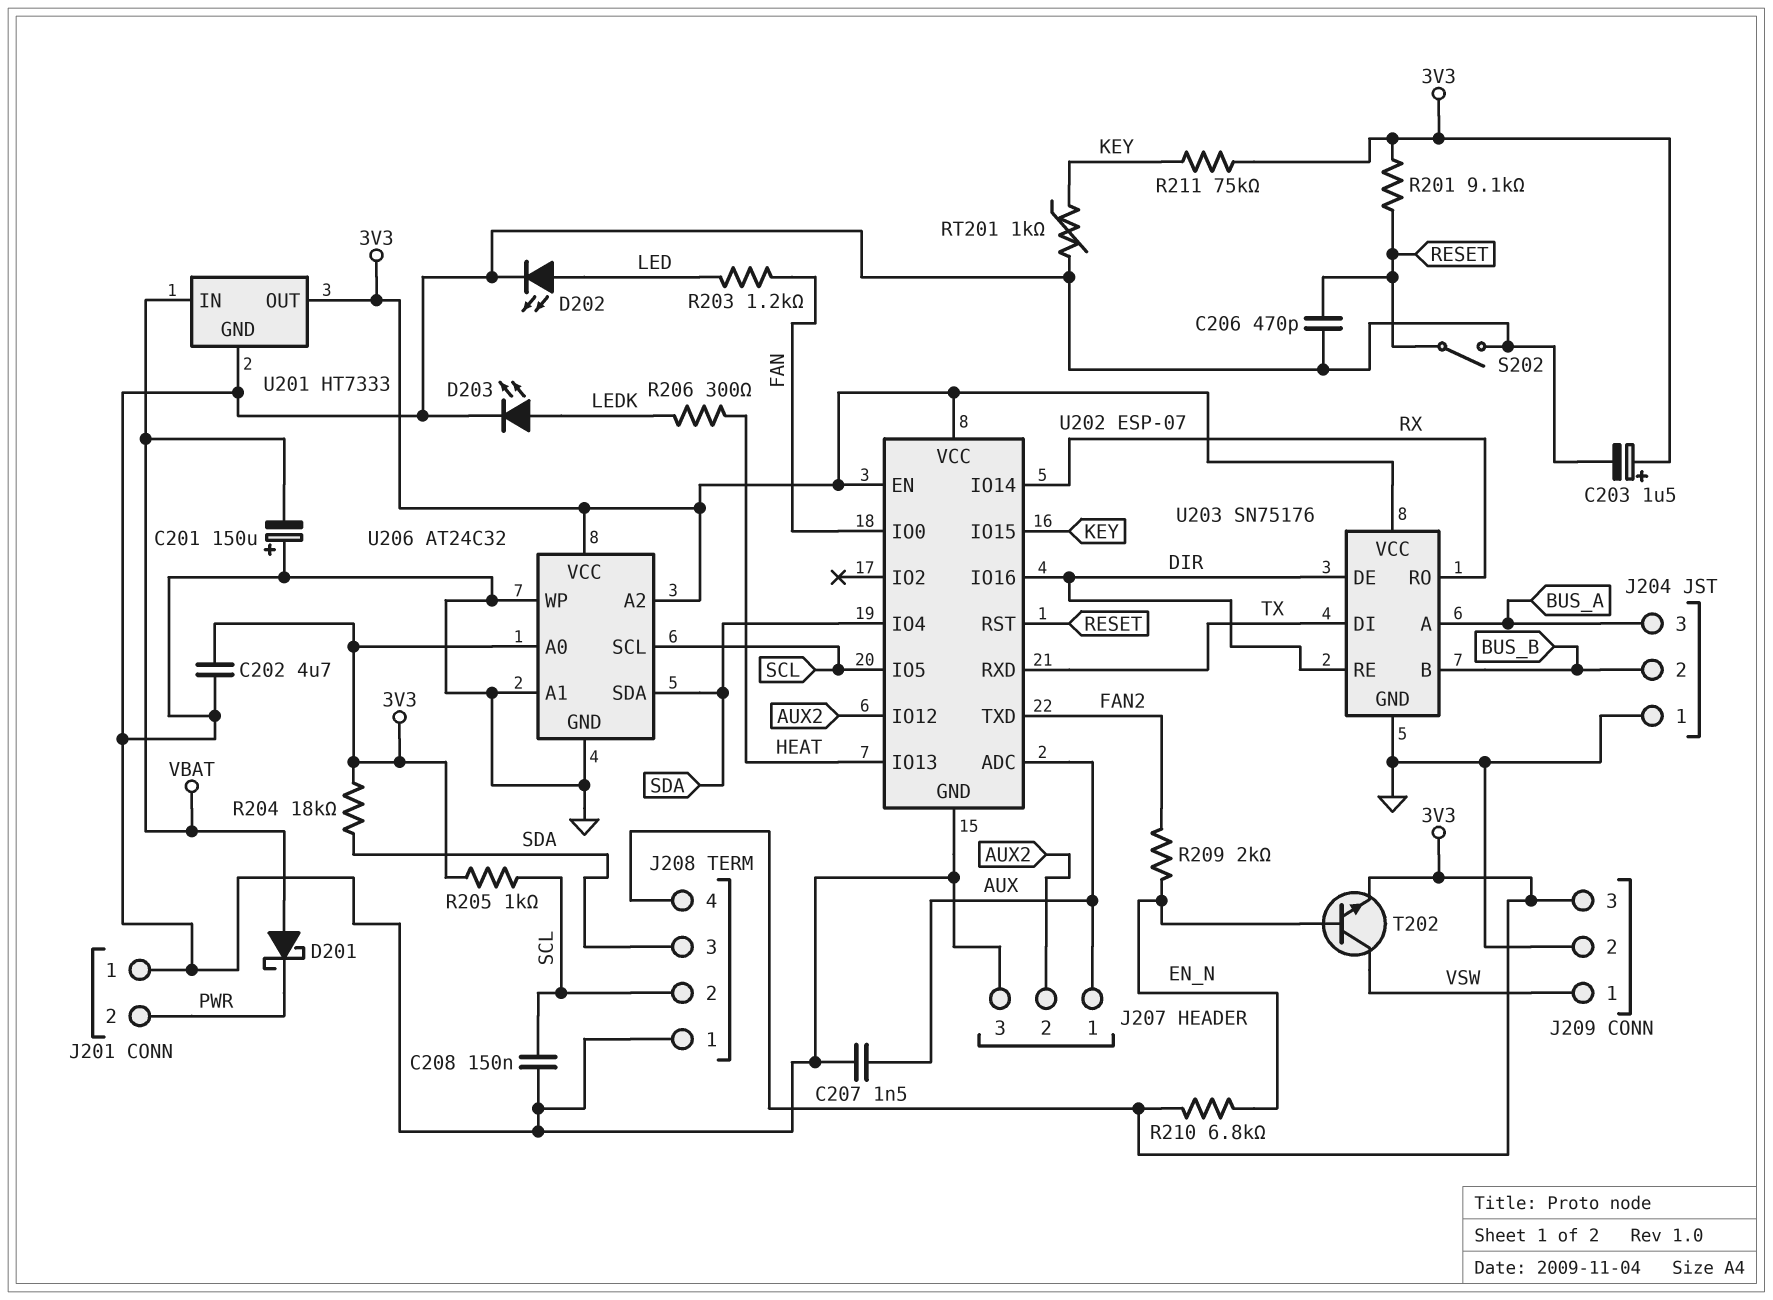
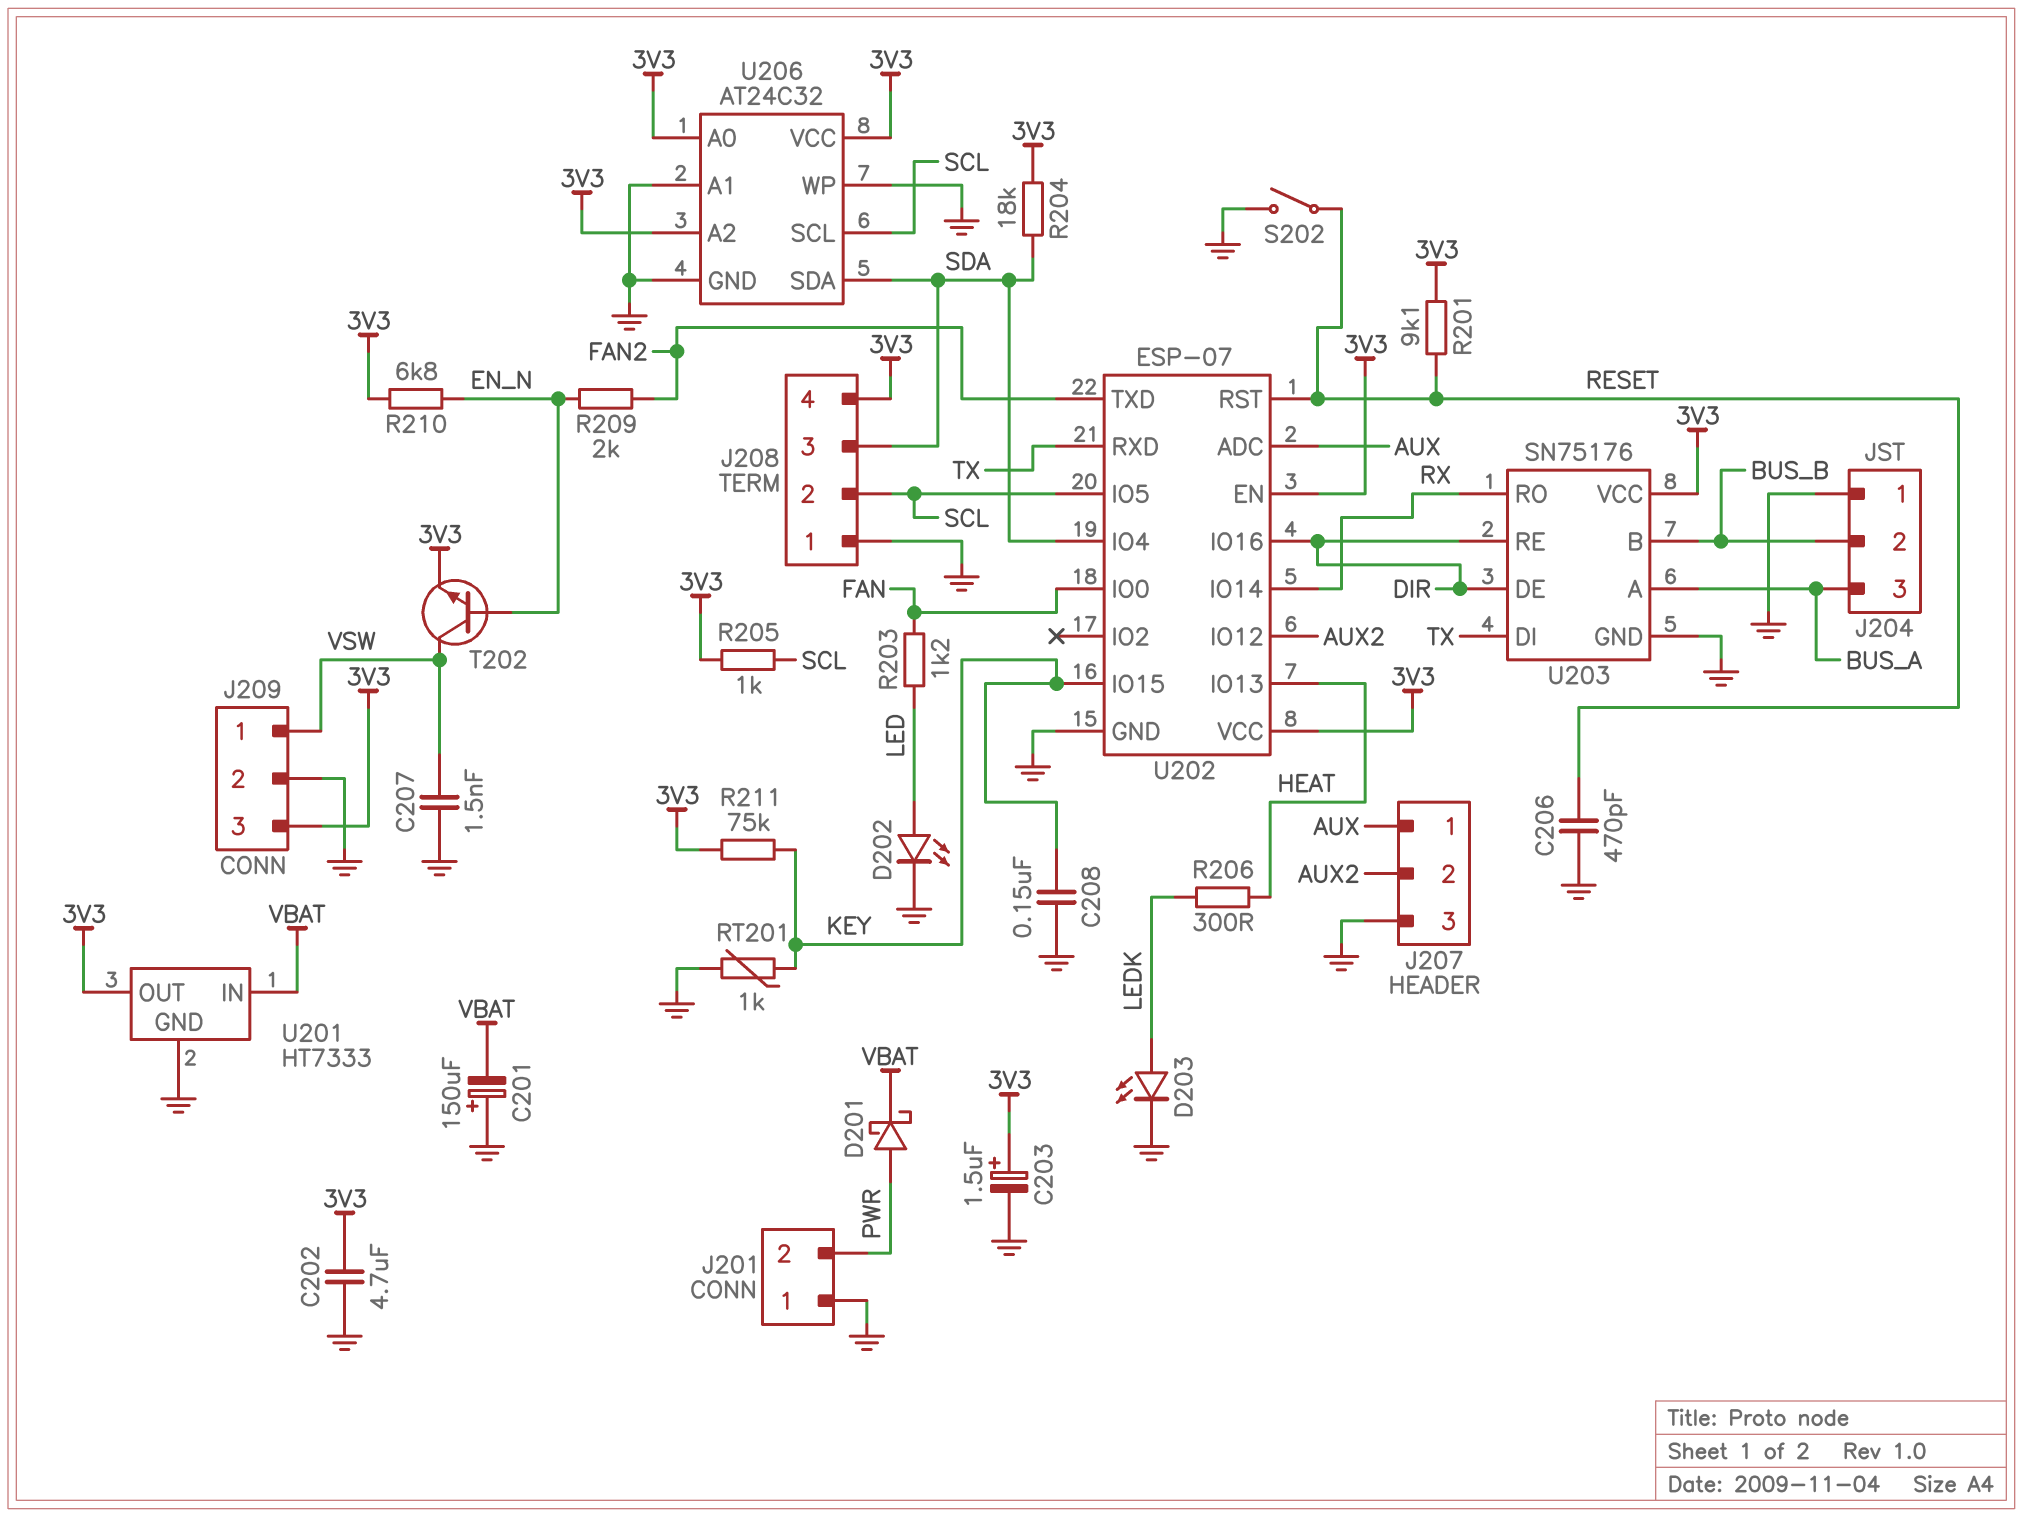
C207: 1.5nF (AUX, GND) -> 1.5nF (GND, VSW)
C208: 150nF (GND, SCL) -> 150nF (GND, KEY)
D201: schottky (A VBAT, K PWR) -> schottky (A PWR, K VBAT)

